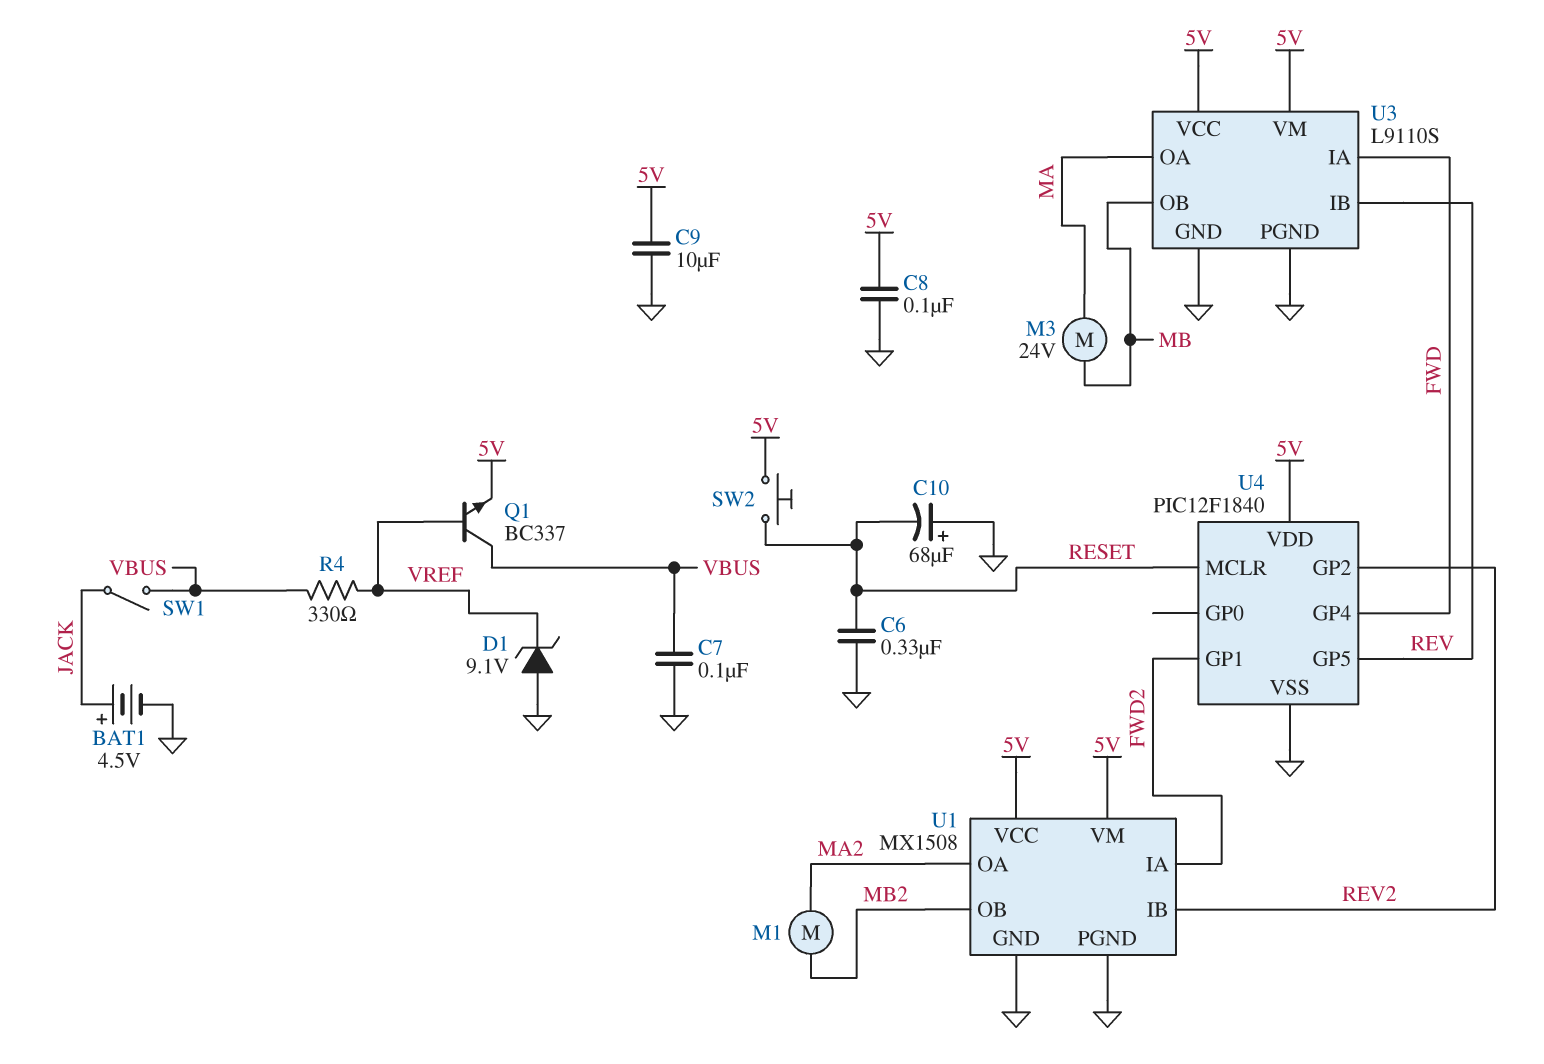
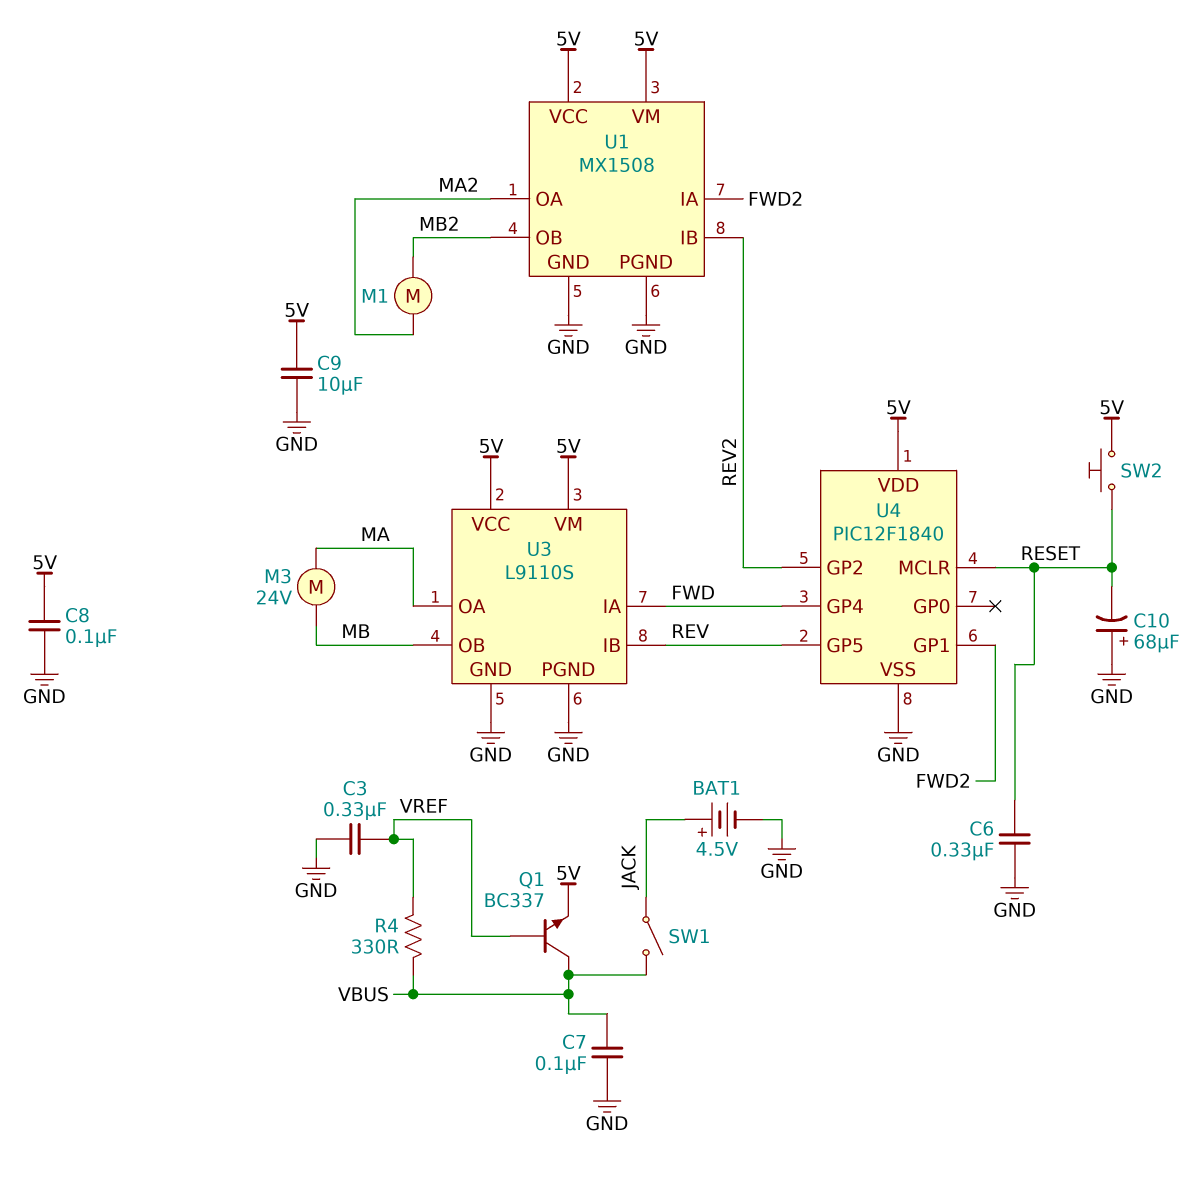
C3: none -> 330nF (GND, VREF)
D1: zener 9.1V (A GND, K VREF) -> none

